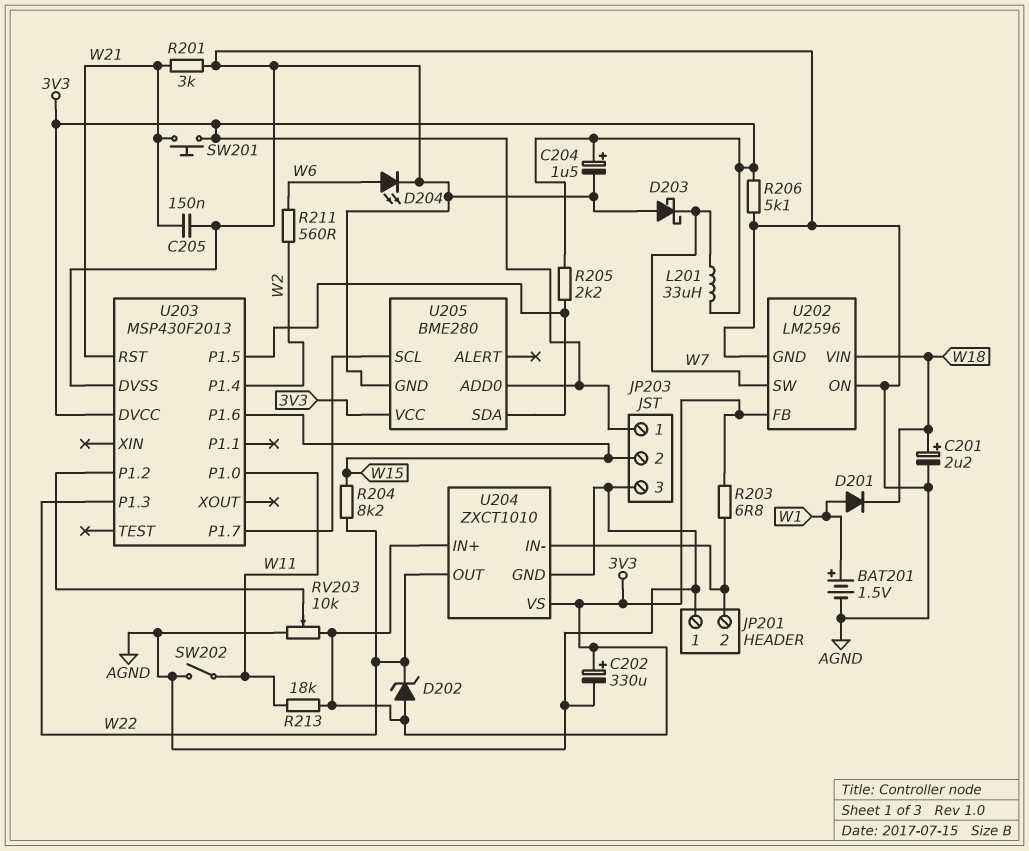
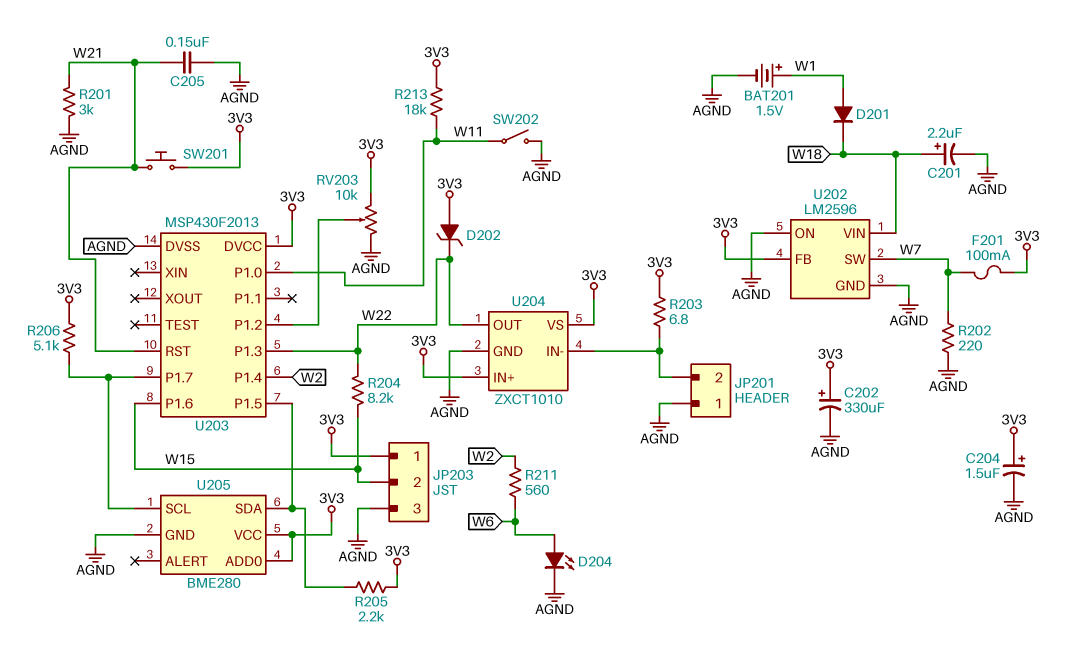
D203: schottky (A AGND, K W7) -> none
F201: none -> 100mA (3V3, W7)
L201: 33uH (3V3, W7) -> none
R202: none -> 220 (AGND, W7)
R206: 5.1k (3V3, AGND) -> 5.1k (3V3, U203/P1.7)

